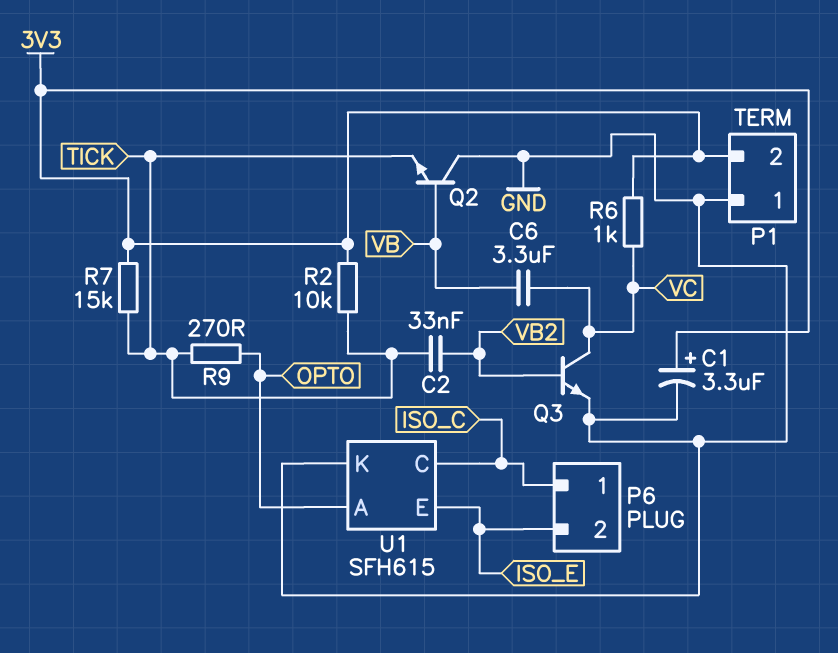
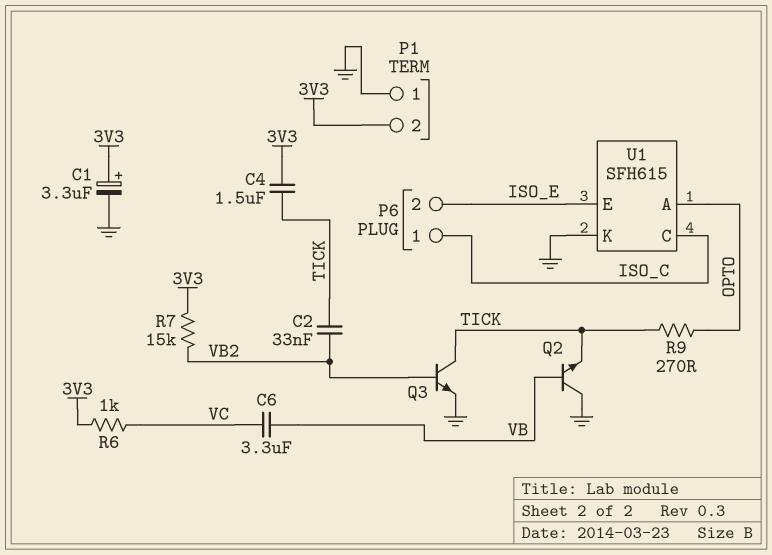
C4: none -> 1.5uF (3V3, TICK)
Q3: NPN (B VB2, C VC, E GND) -> NPN (B VB2, C TICK, E GND)
R2: 10k (3V3, TICK) -> none
R7: 15k (3V3, TICK) -> 15k (3V3, VB2)

